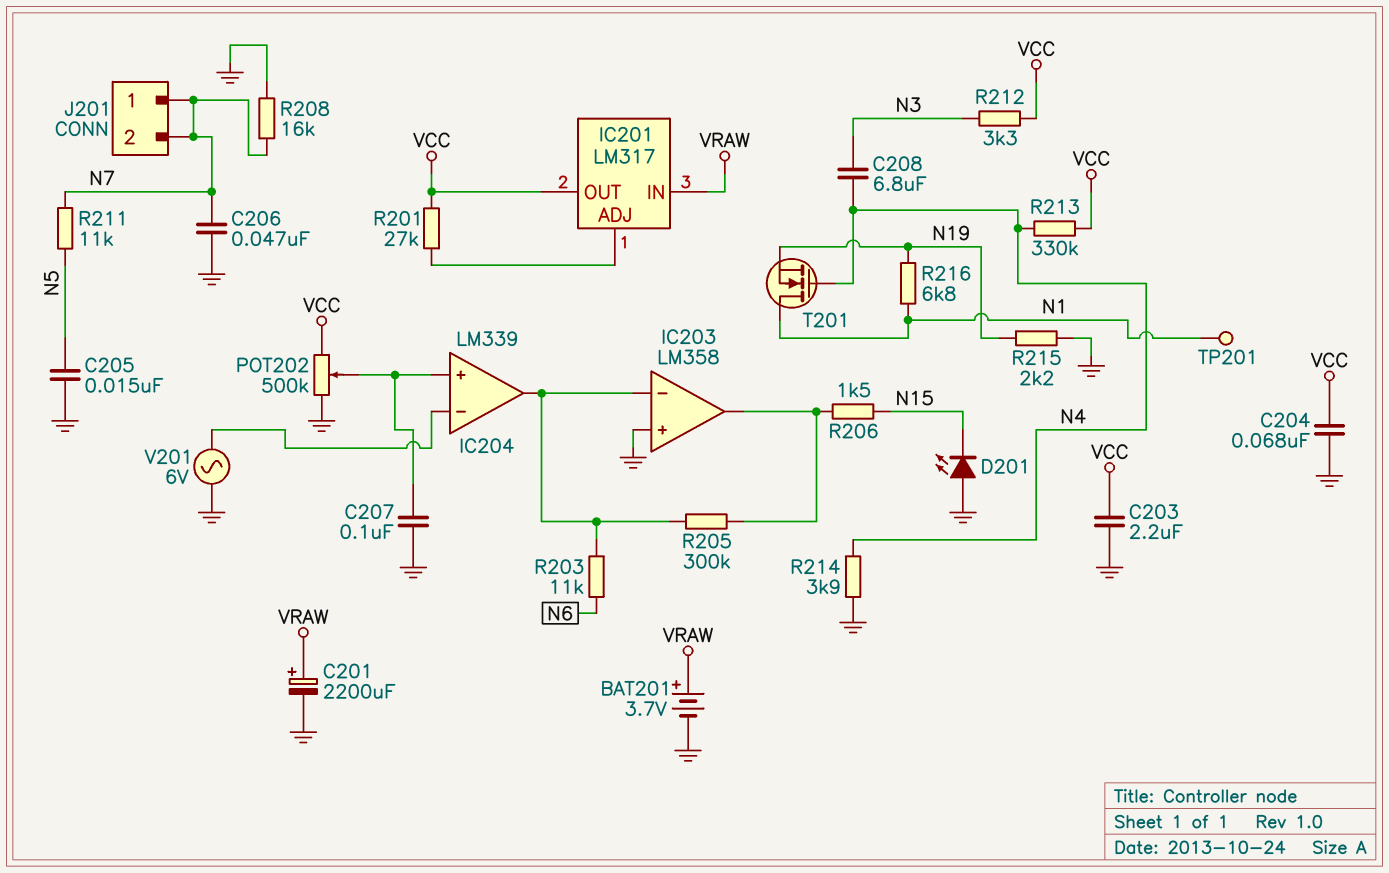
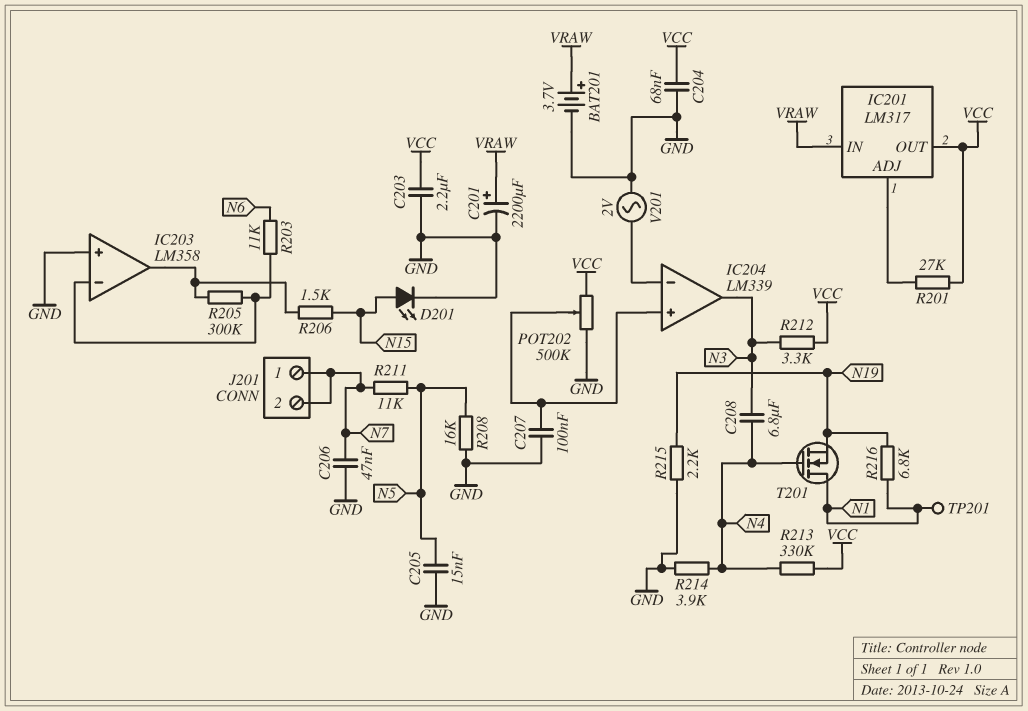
D201: LED (A GND, K N15) -> LED (A N15, K GND)
IC204 pin out: IC203/in- -> N3
R208: 16k (GND, N7) -> 16k (GND, N5)
V201: AC 6V (GND, IC204/in-) -> AC 2V (GND, IC204/in-)

